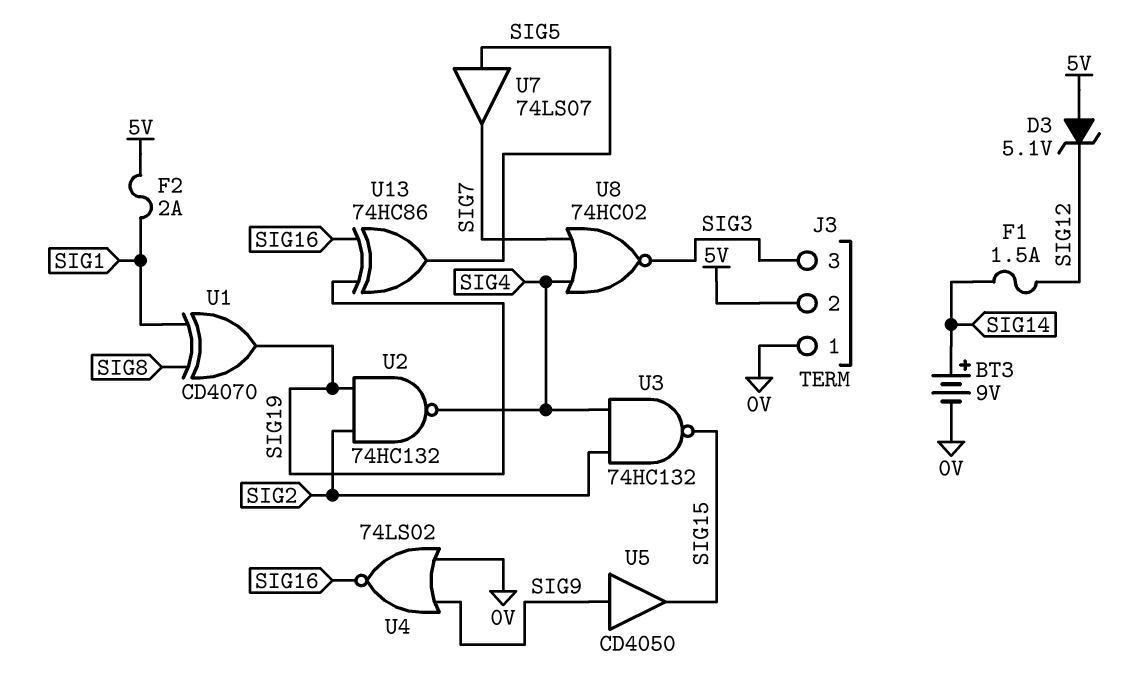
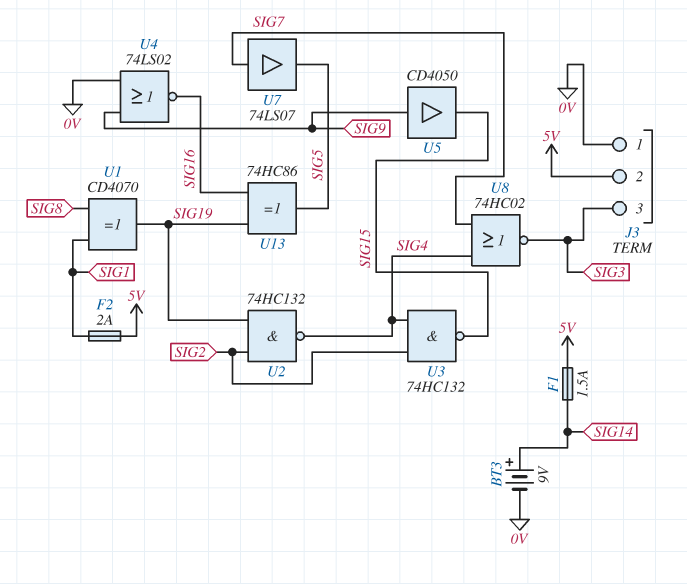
D3: zener 5.1V (A 5V, K SIG12) -> none
F1: 1.5A (SIG12, SIG14) -> 1.5A (5V, SIG14)
U7: buffer 74LS07 (in SIG5, out SIG7) -> buffer 74LS07 (in SIG7, out SIG5)

